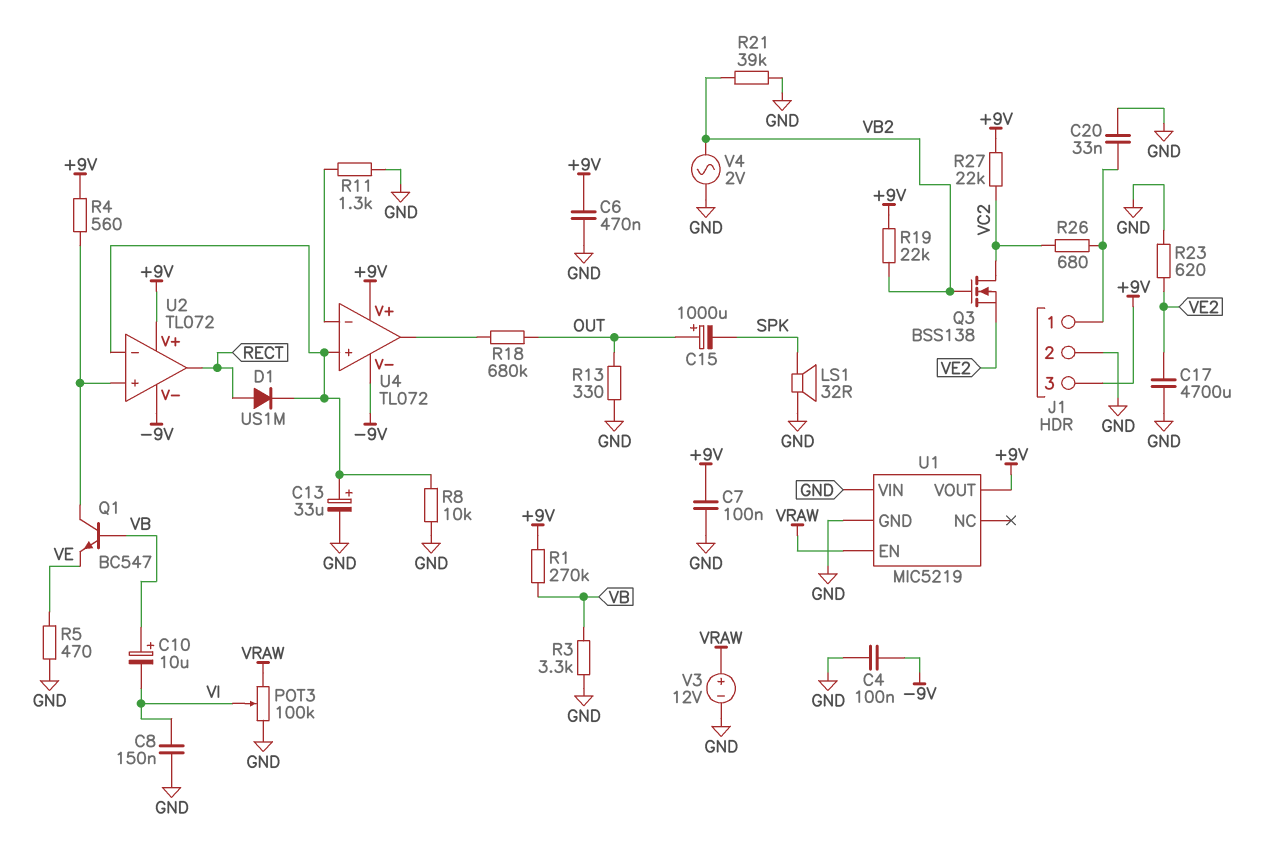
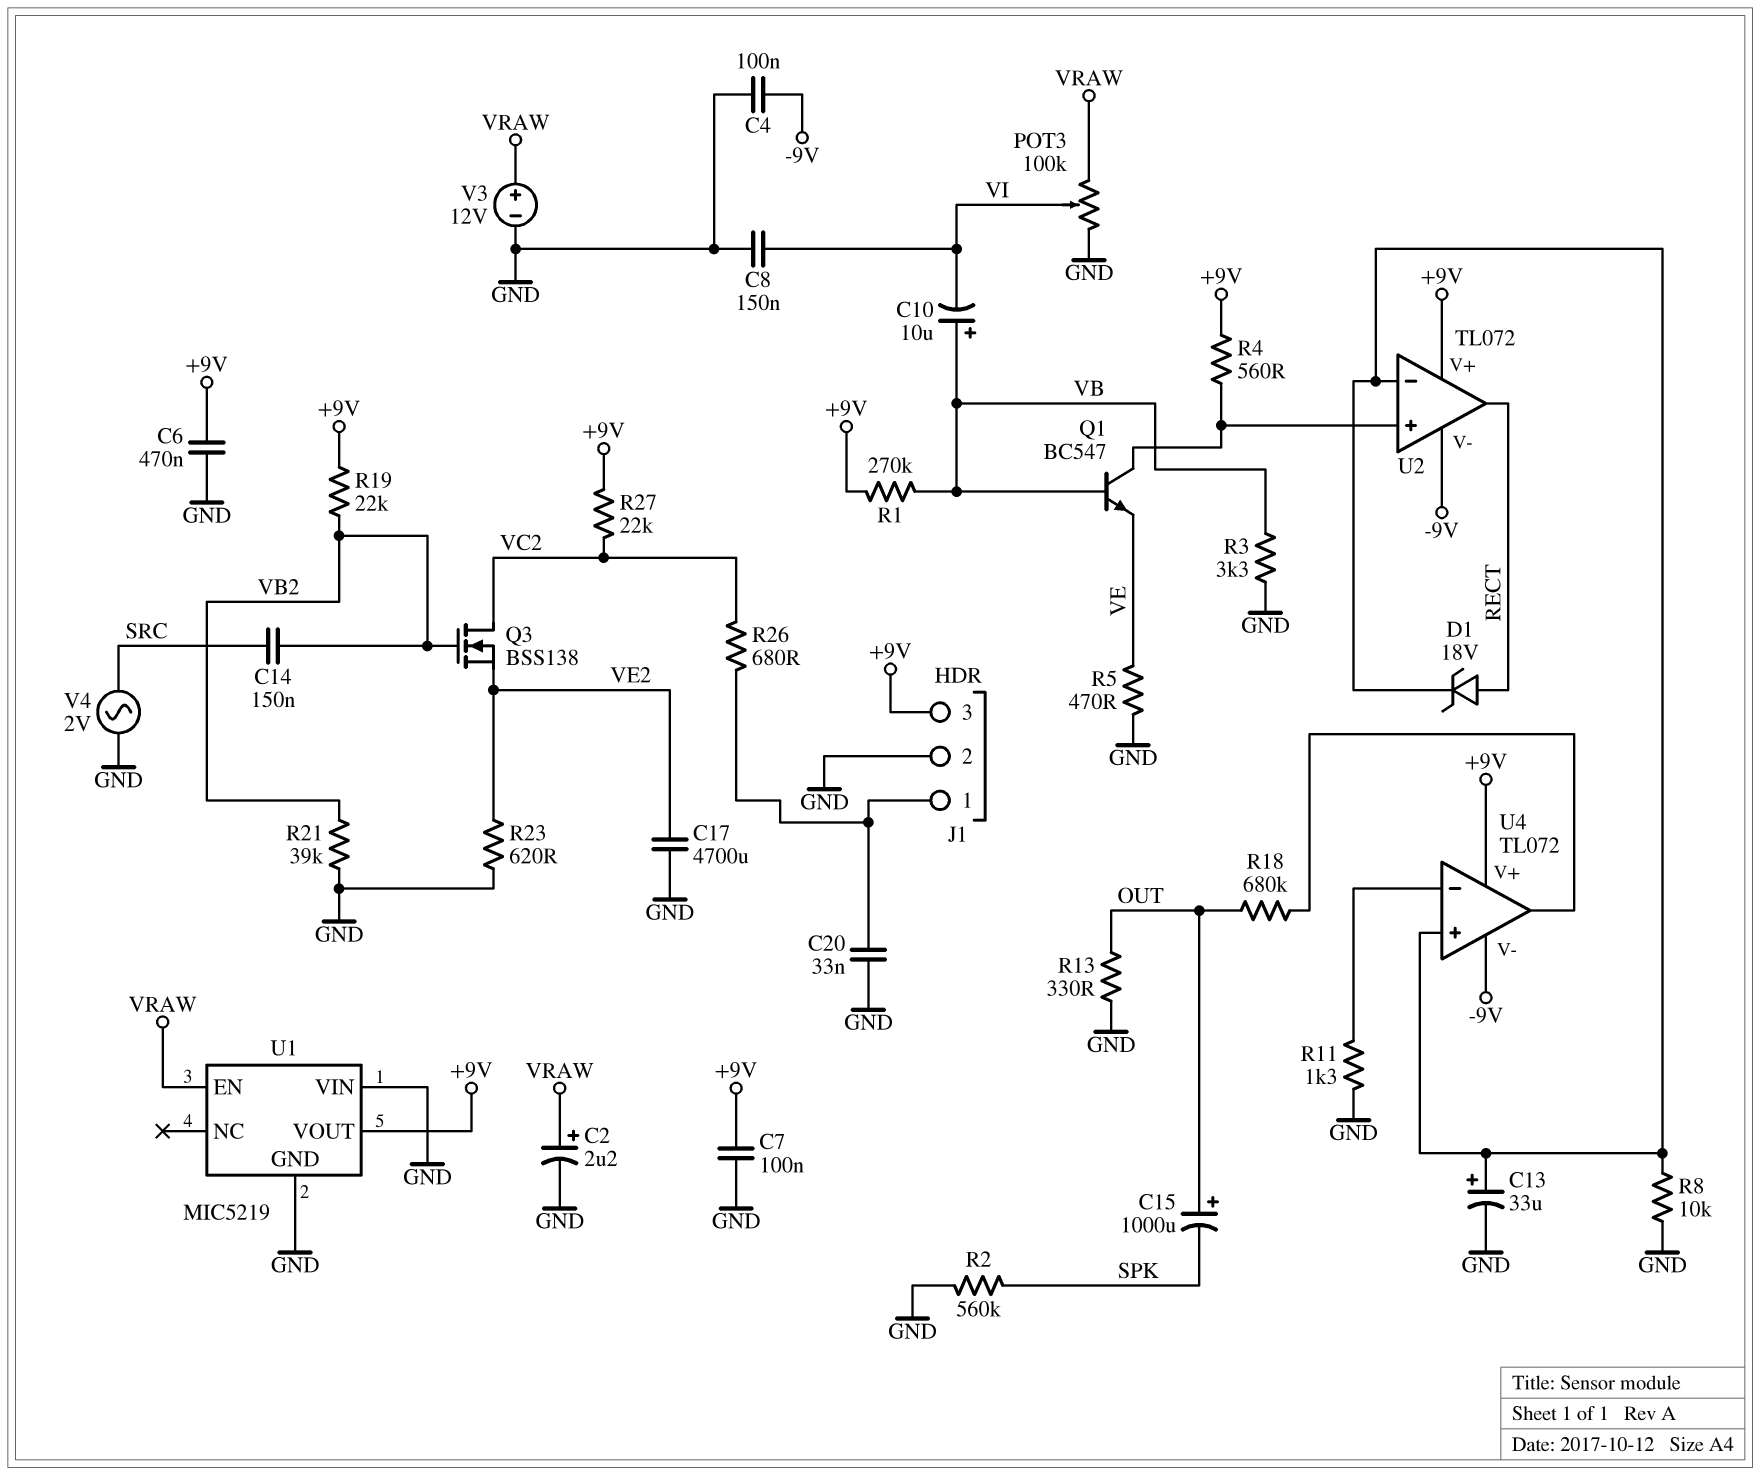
C2: none -> 2.2uF (plus VRAW, minus GND)
C14: none -> 150nF (SRC, VB2)
D1: diode US1M (A RECT, K U2/in-) -> zener 18V (A RECT, K U2/in-)
LS1: speaker 32R (GND, SPK) -> none
R2: none -> 560k (GND, SPK)
V4: AC 2V (GND, VB2) -> AC 2V (GND, SRC)

